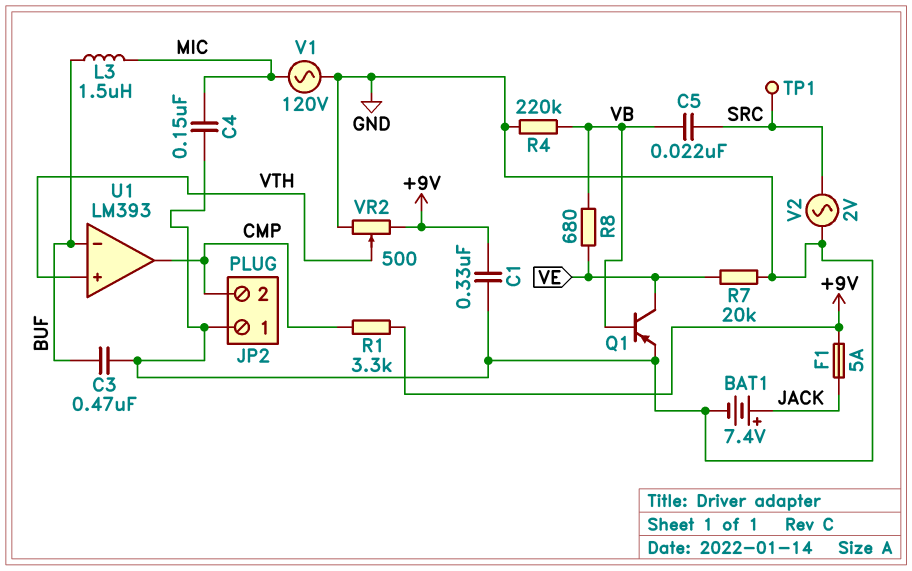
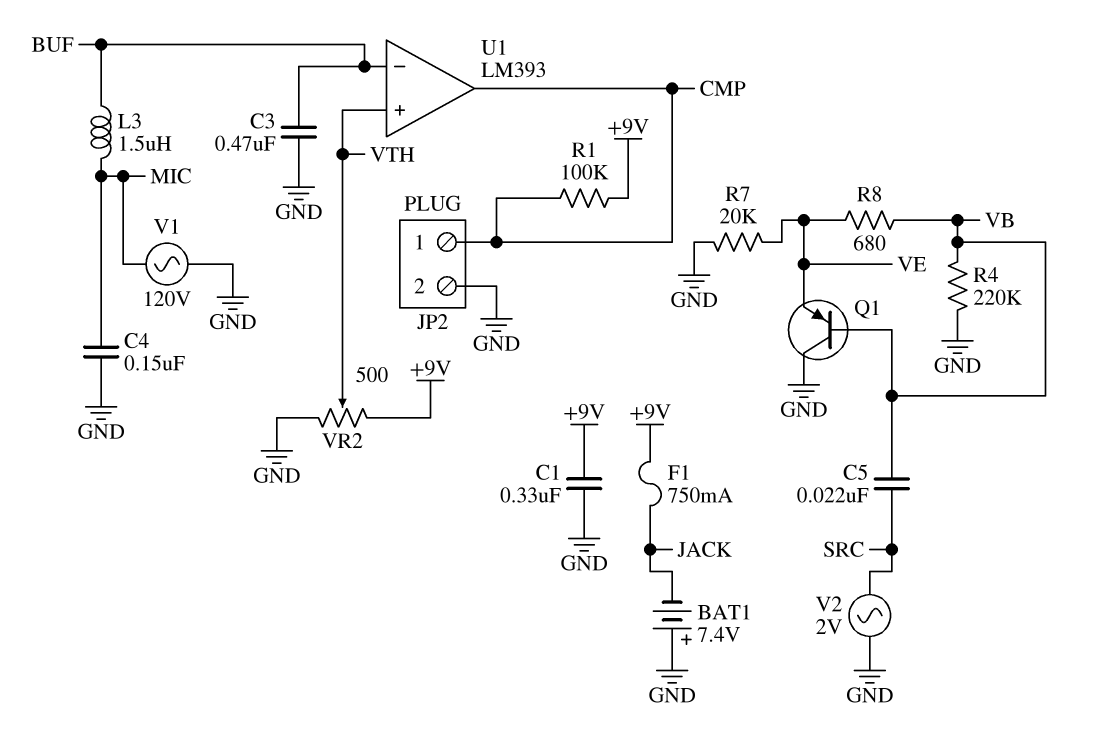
BAT1: 7.4V (plus JACK, minus GND) -> 7.4V (plus GND, minus JACK)
F1: 5A (+9V, JACK) -> 750mA (+9V, JACK)
JP2 pin 1: GND -> CMP
JP2 pin 2: CMP -> GND
Q1: PNP (B VB, C VE, E GND) -> PNP (B VB, C GND, E VE)
R1: 3.3k (+9V, CMP) -> 100k (+9V, CMP)
TP1: test point (SRC) -> none

